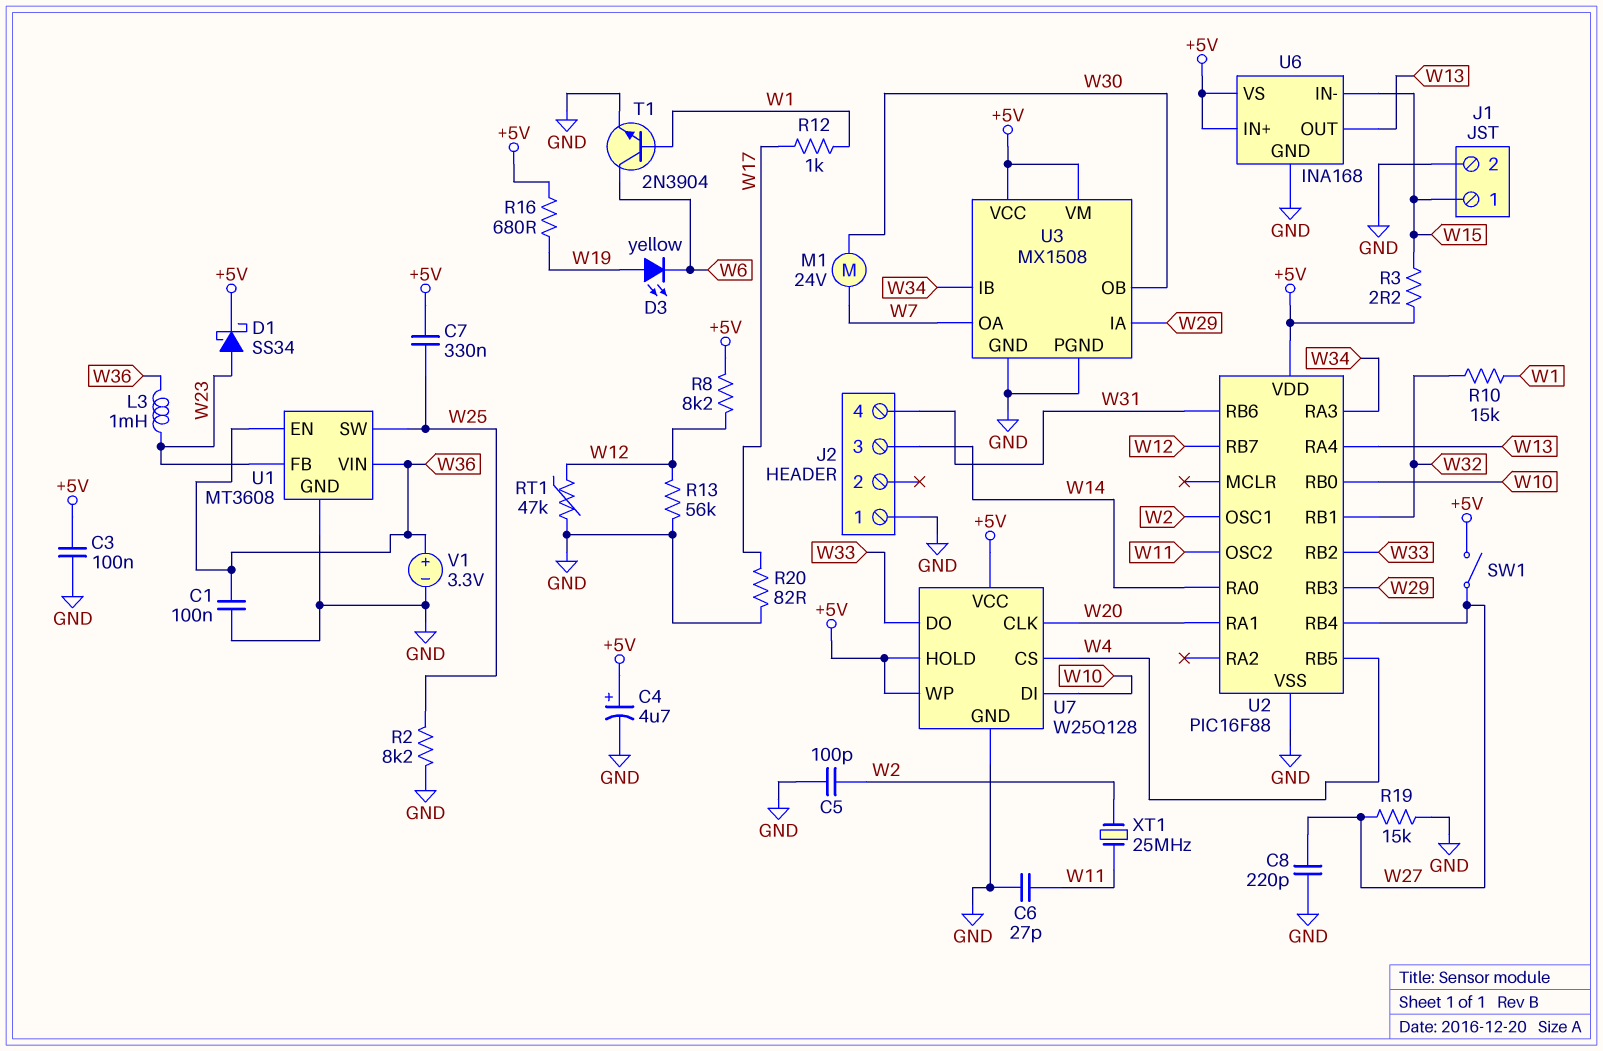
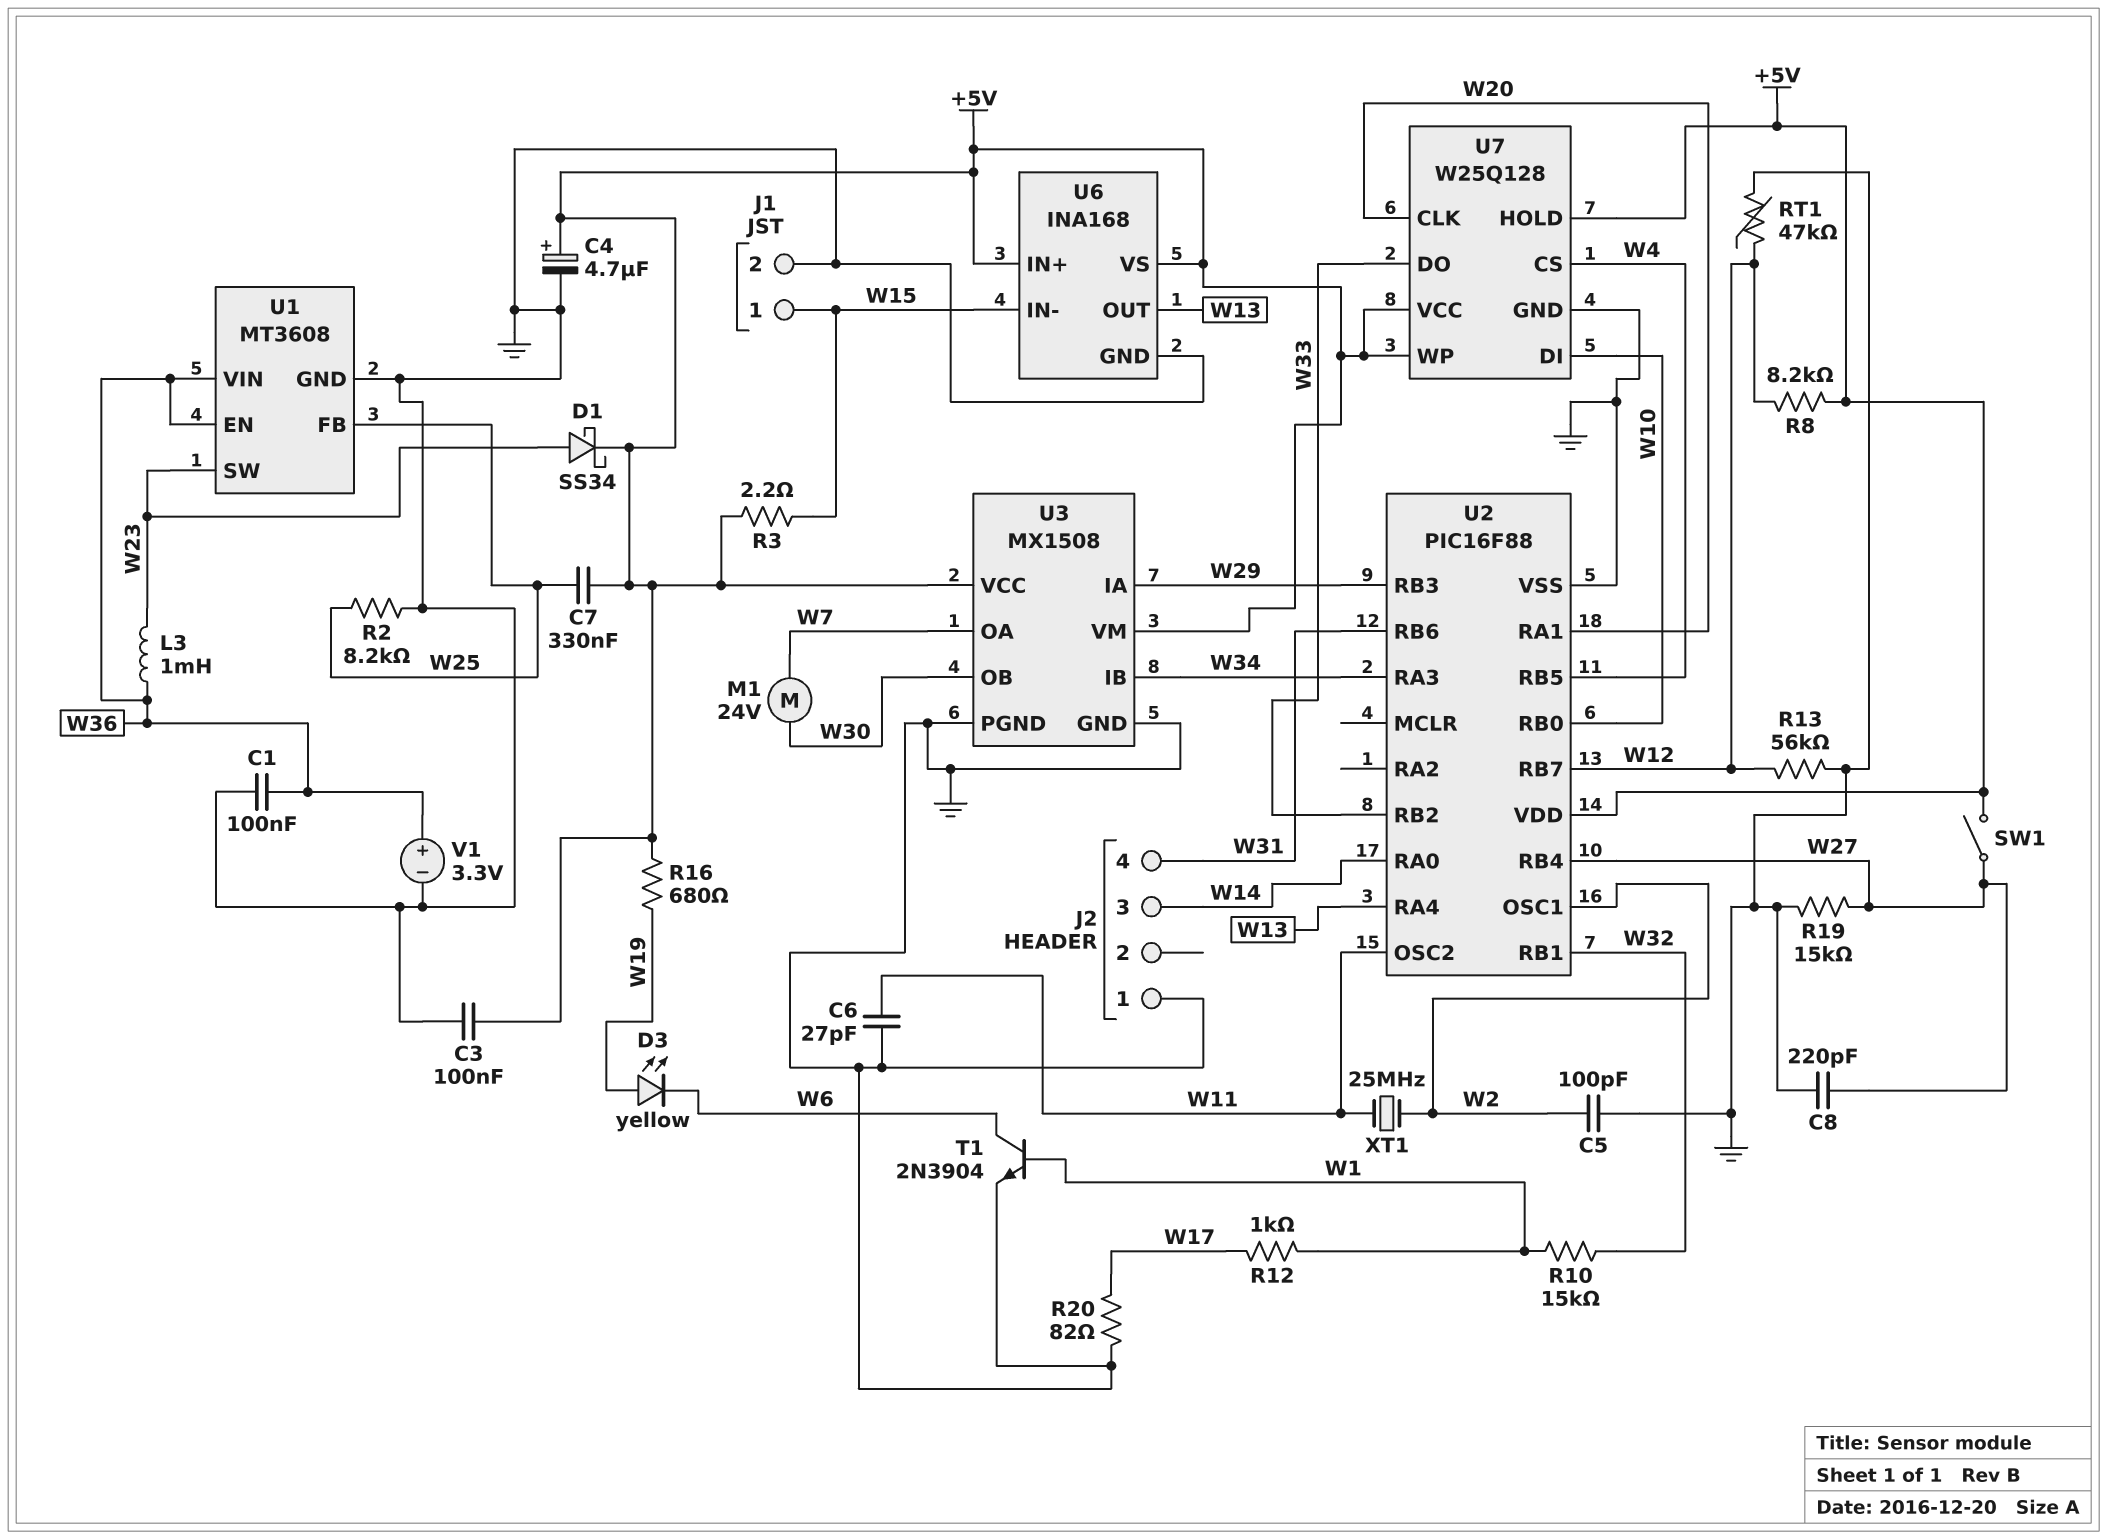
U1 pin FB: W23 -> W25
U1 pin SW: W25 -> W23

